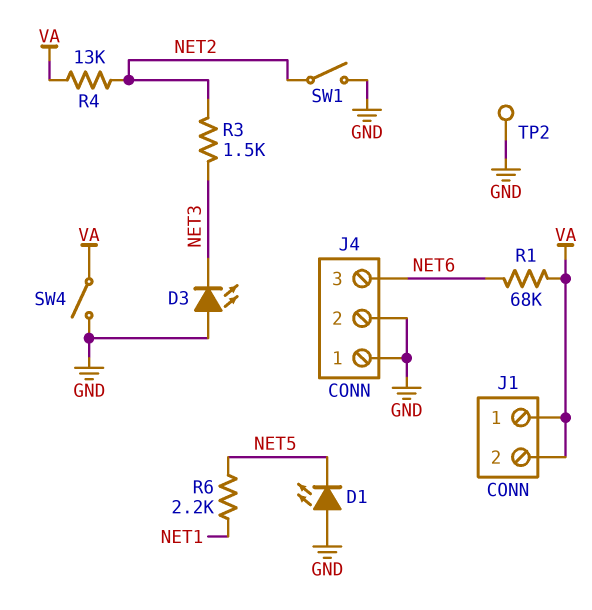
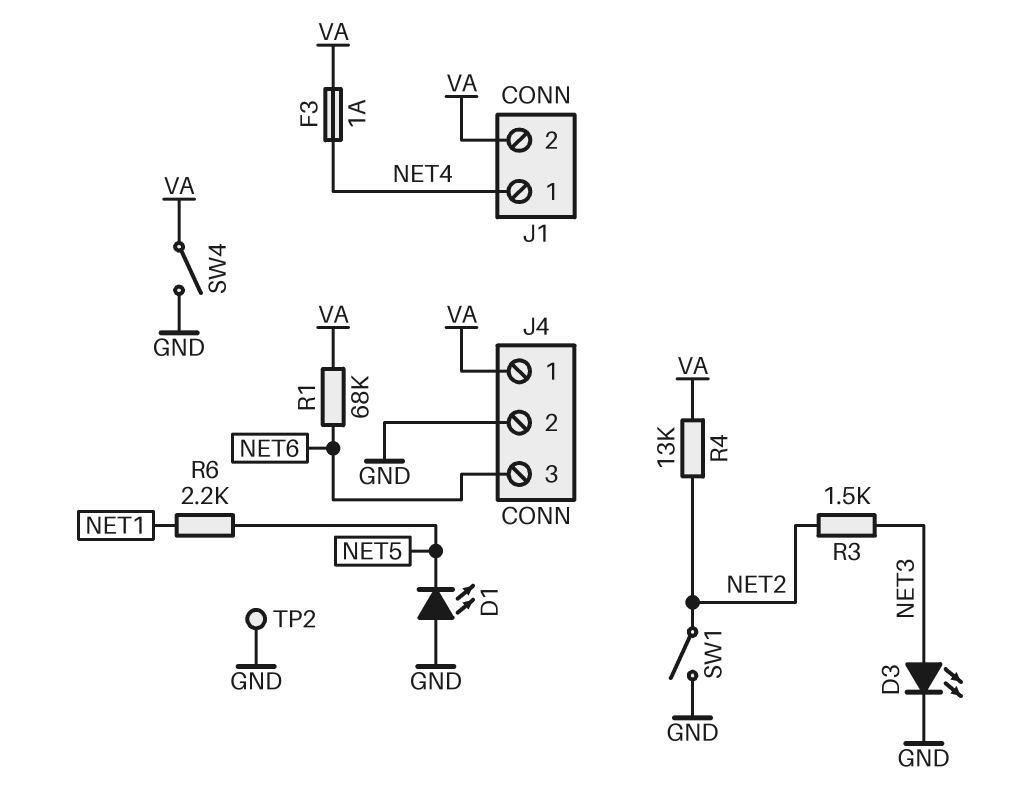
D3: LED (A GND, K NET3) -> LED (A NET3, K GND)
F3: none -> 1A (NET4, VA)
J1 pin 1: VA -> NET4
J4 pin 1: GND -> VA

